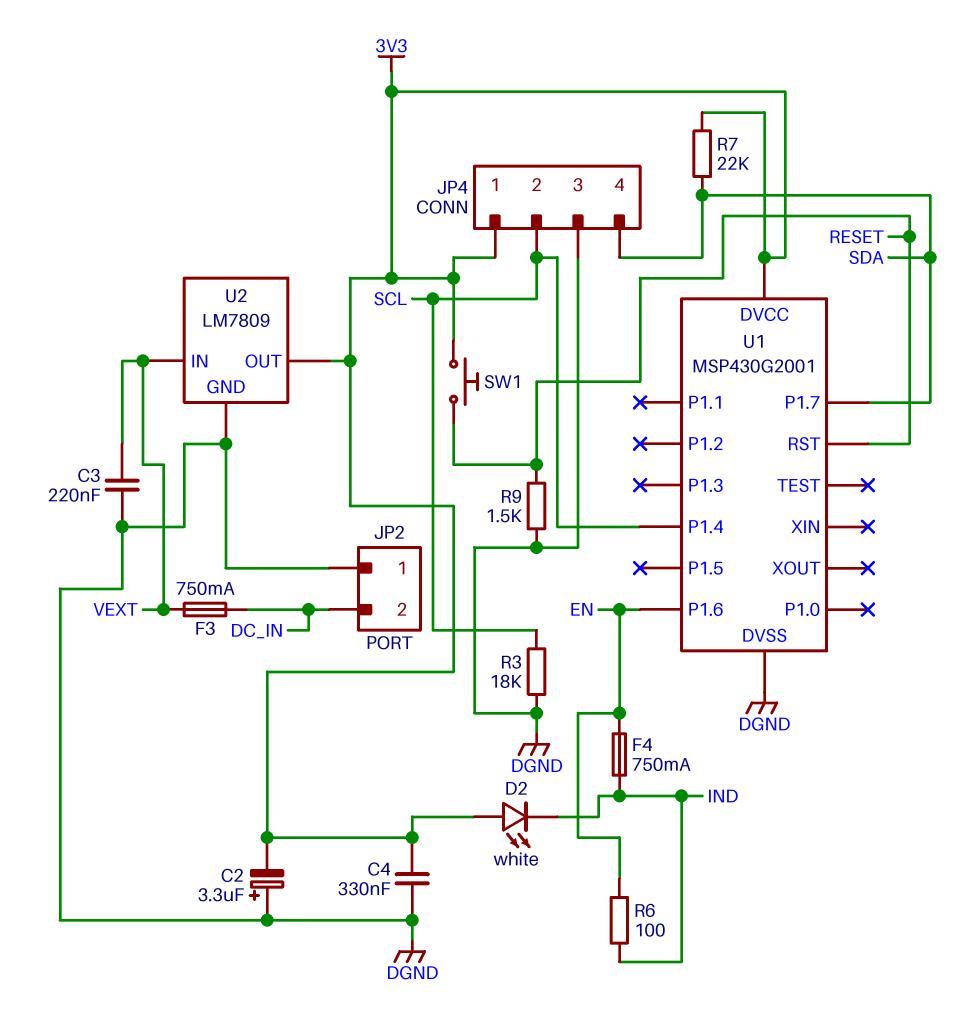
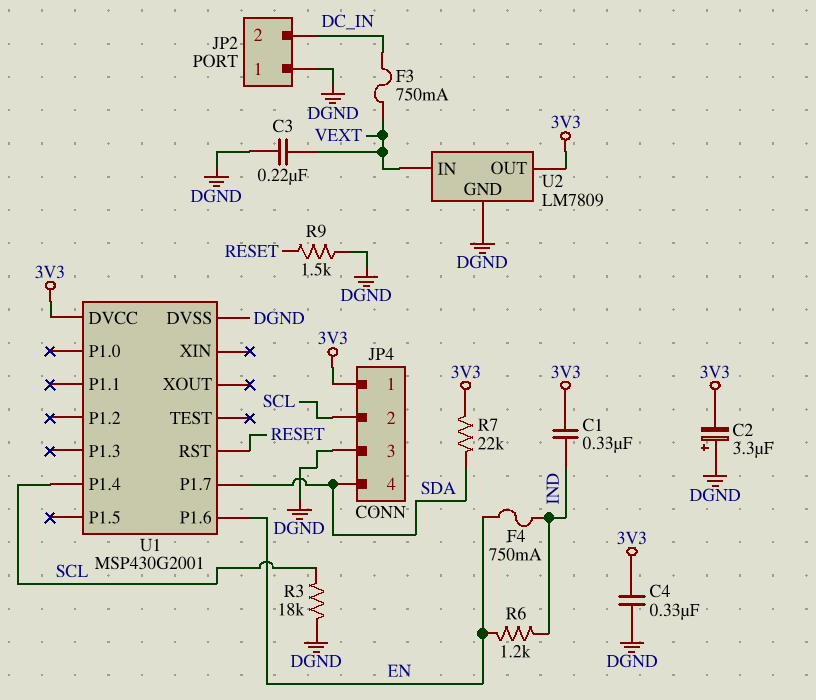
C1: none -> 330nF (3V3, IND)
D2: LED white (A 3V3, K IND) -> none
R6: 100 (EN, IND) -> 1.2k (EN, IND)
SW1: button (3V3, RESET) -> none

